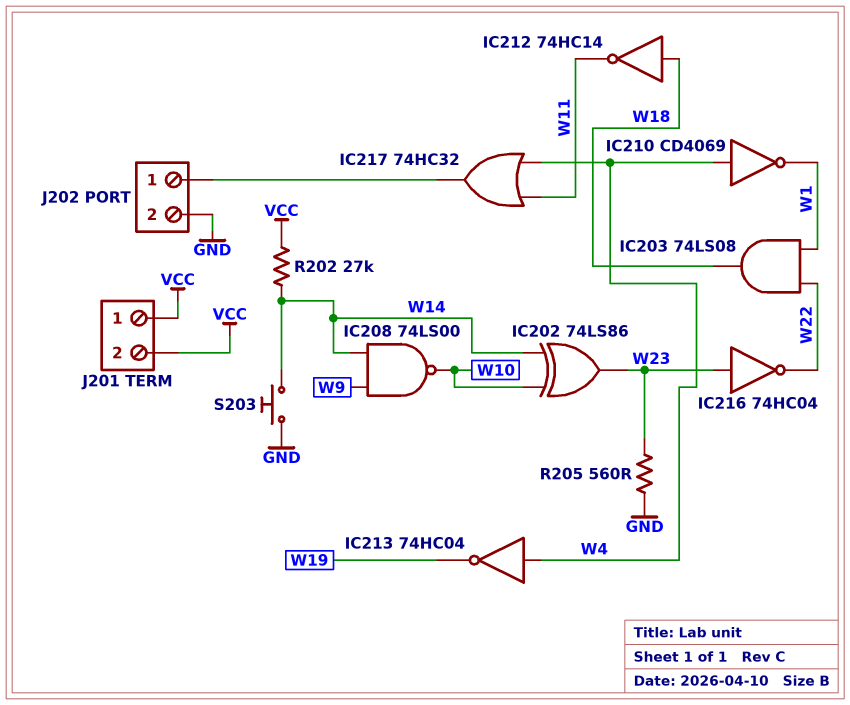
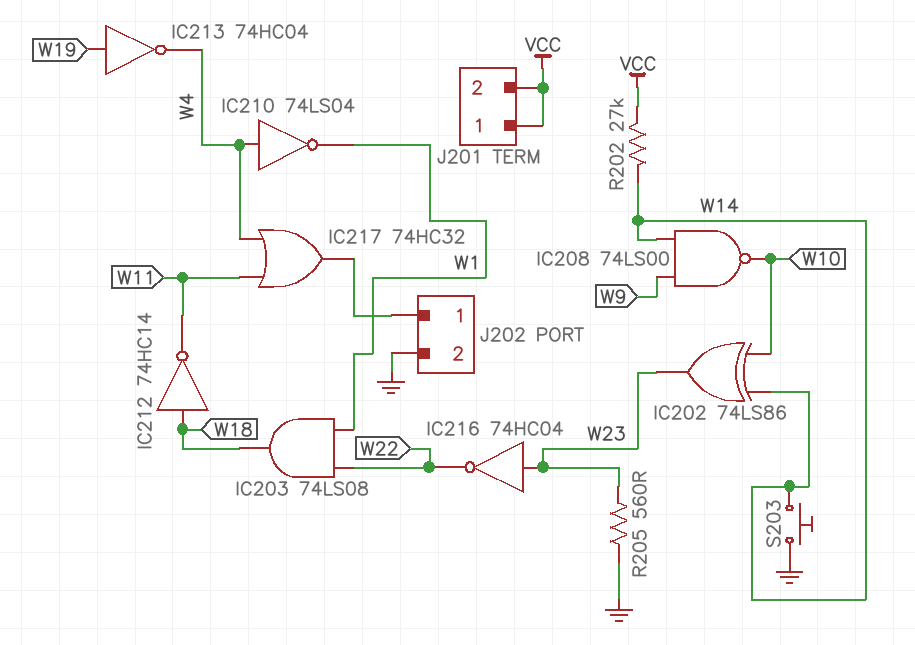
IC210: NOT CD4069 (in W4, out W1) -> NOT 74LS04 (in W4, out W1)
IC213: NOT 74HC04 (in W4, out W19) -> NOT 74HC04 (in W19, out W4)

